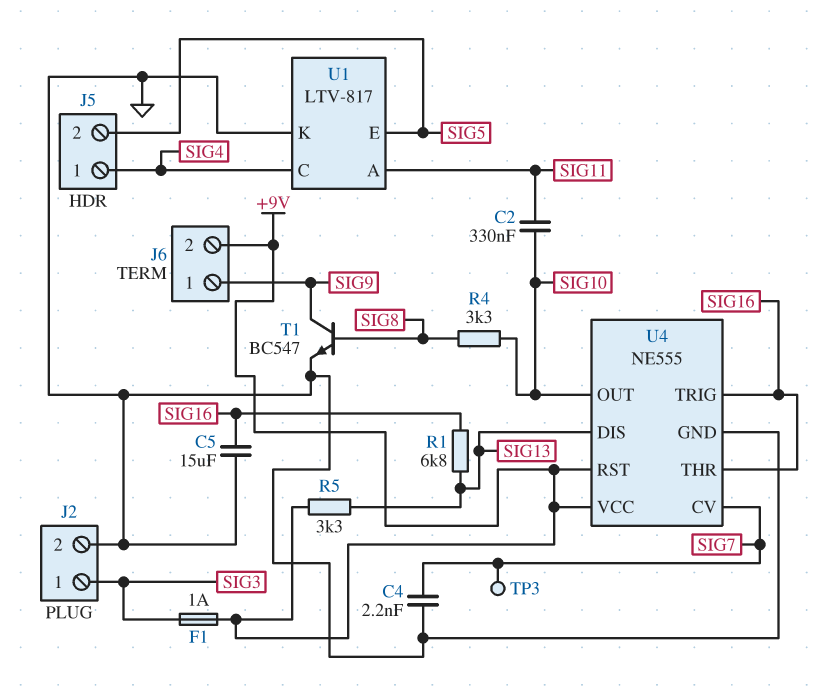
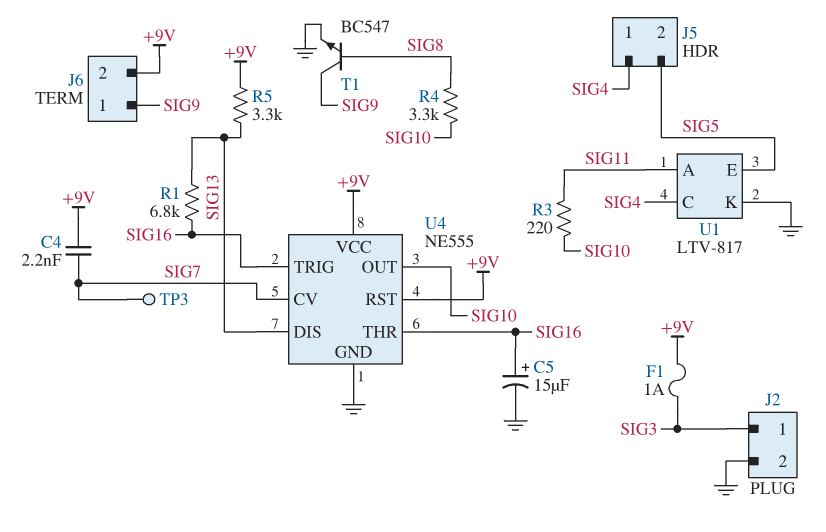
C2: 330nF (SIG10, SIG11) -> none
C4: 2.2nF (GND, SIG7) -> 2.2nF (+9V, SIG7)
C5: 15uF (GND, SIG16) -> 15uF (plus SIG16, minus GND)
R3: none -> 220 (SIG10, SIG11)

